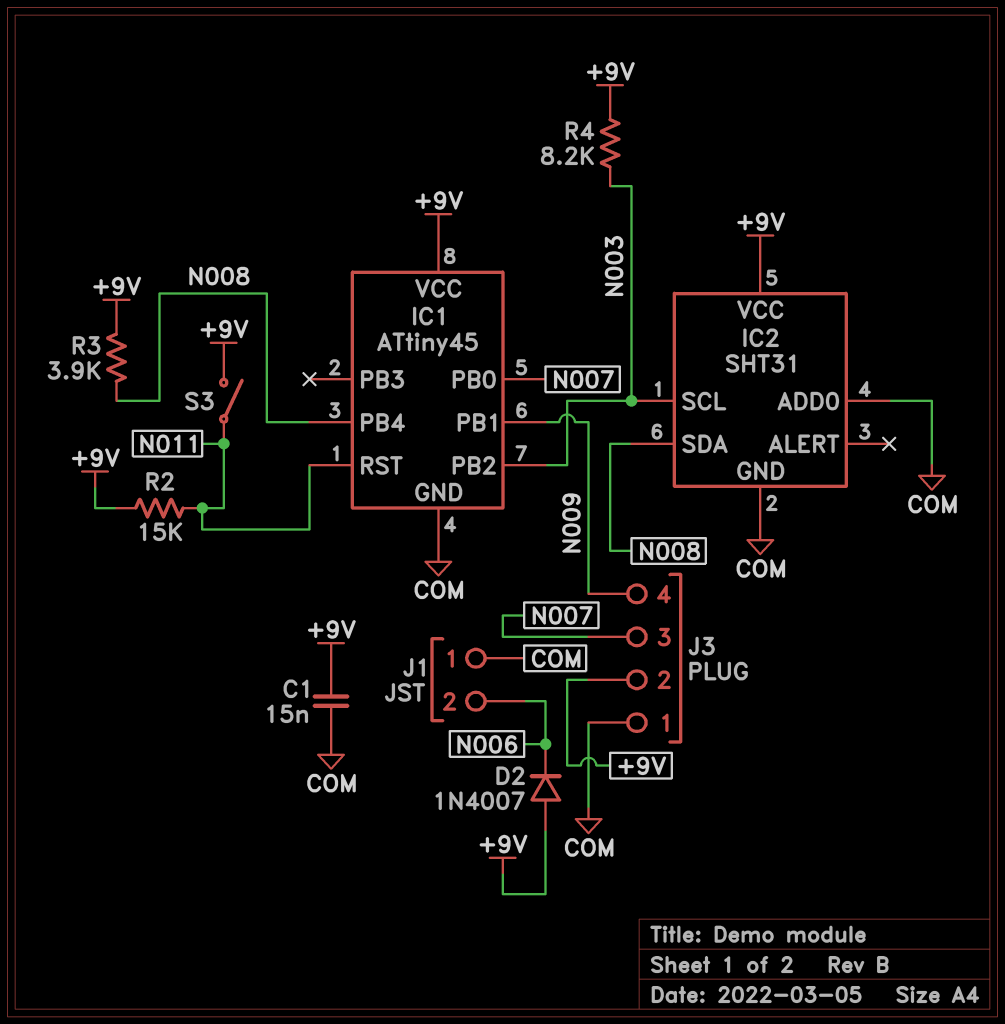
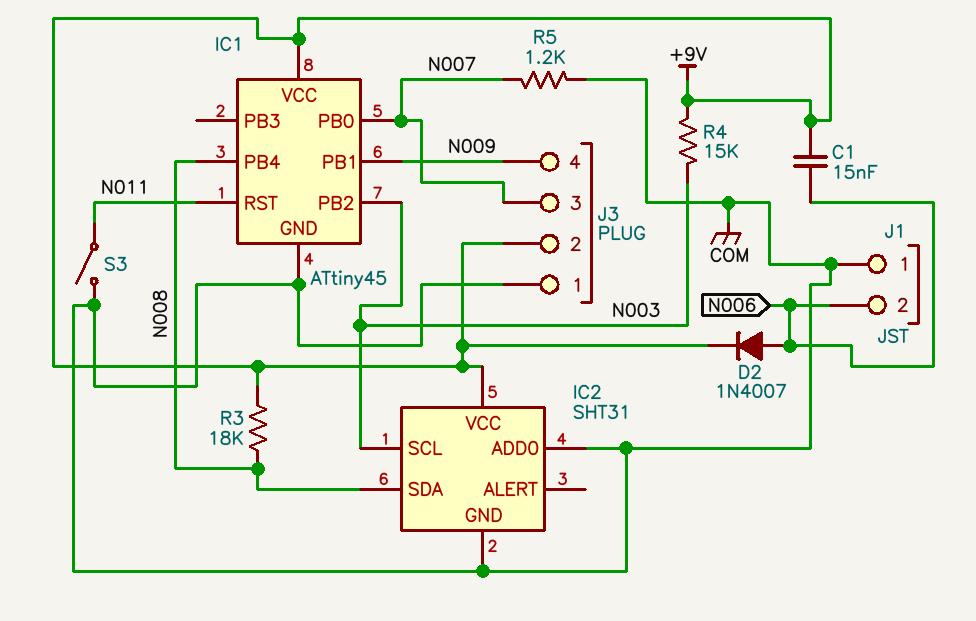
C1: 15nF (+9V, COM) -> 15nF (+9V, N006)
D2: diode 1N4007 (A +9V, K N006) -> diode 1N4007 (A N006, K +9V)
R2: 15k (+9V, N011) -> none
R3: 3.9k (+9V, N008) -> 18k (+9V, N008)
R4: 8.2k (+9V, N003) -> 15k (+9V, N003)
R5: none -> 1.2k (COM, N007)
S3: switch (+9V, N011) -> switch (COM, N011)

